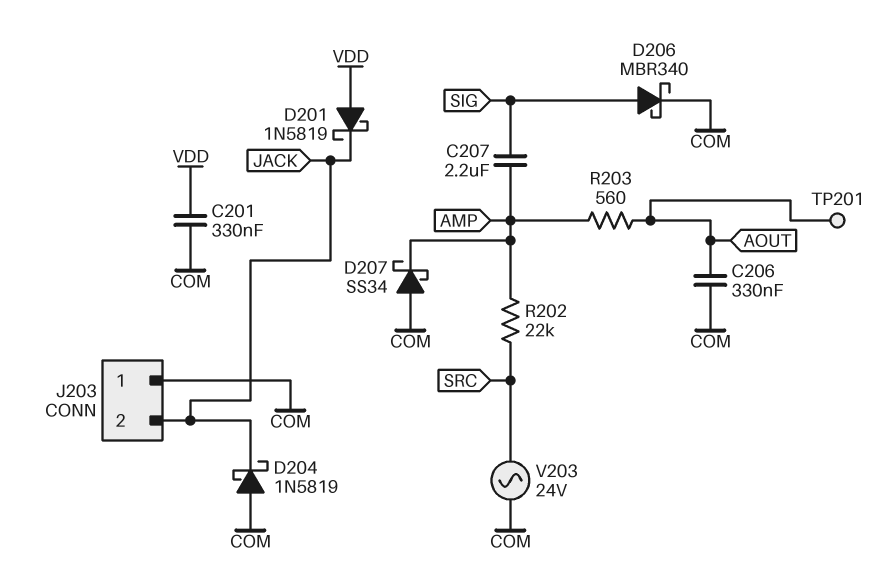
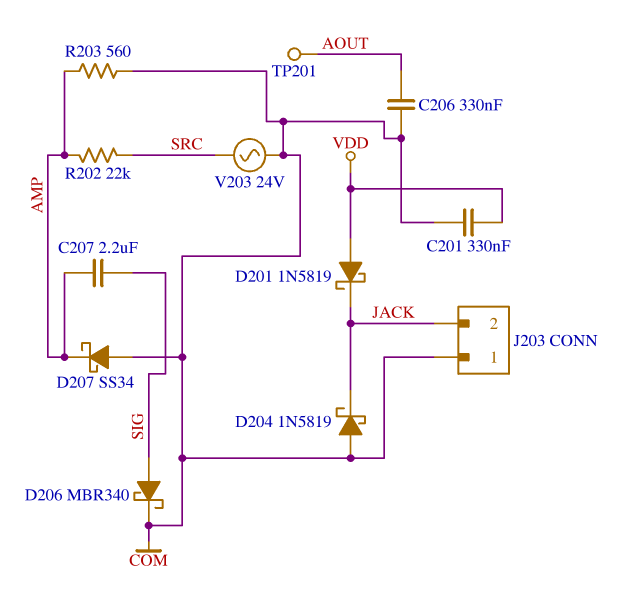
R203: 560 (AMP, AOUT) -> 560 (AMP, COM)

